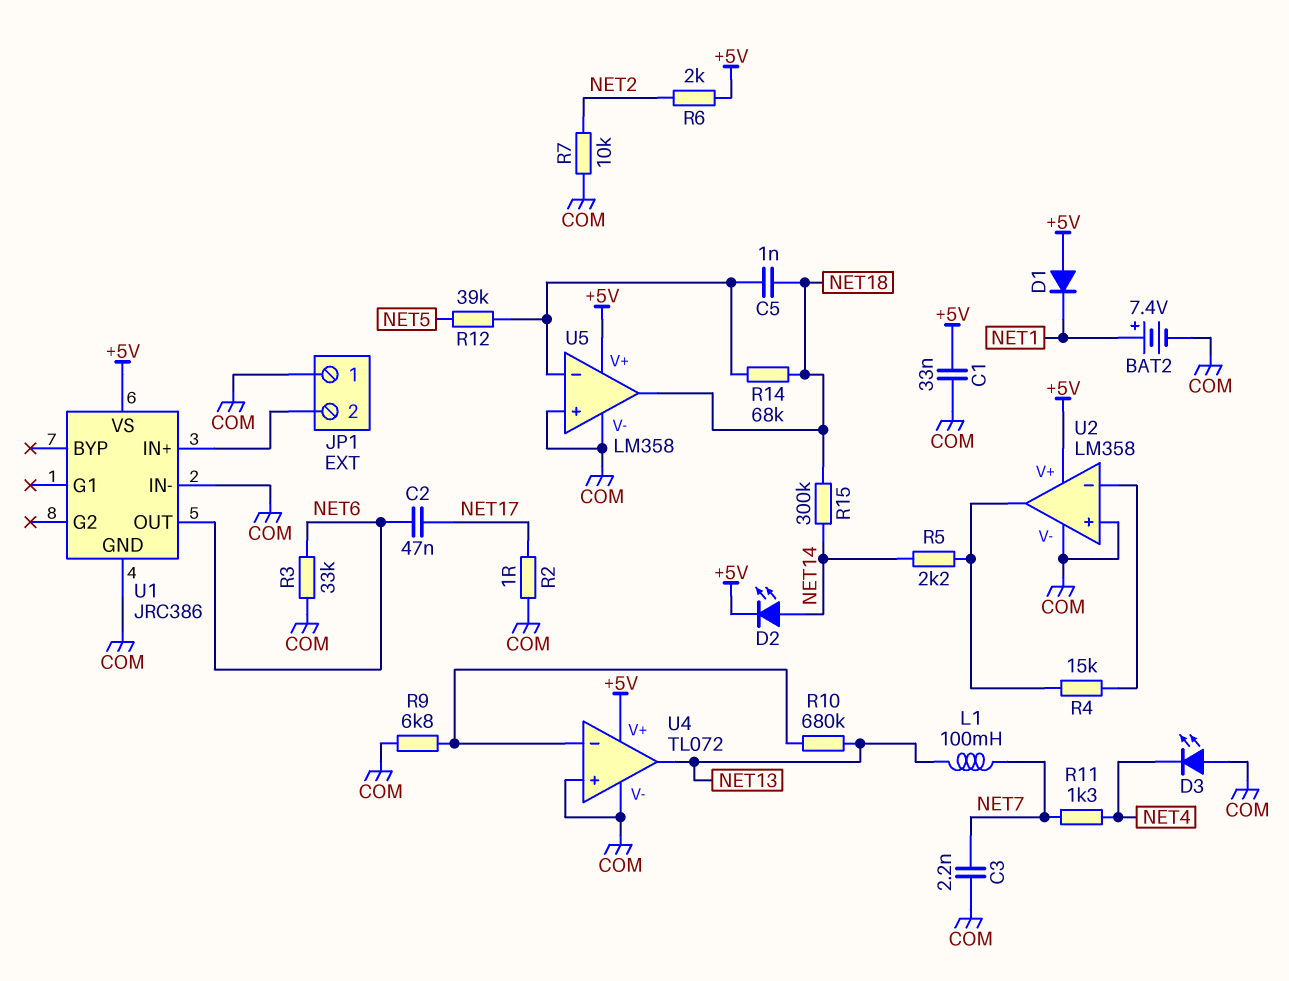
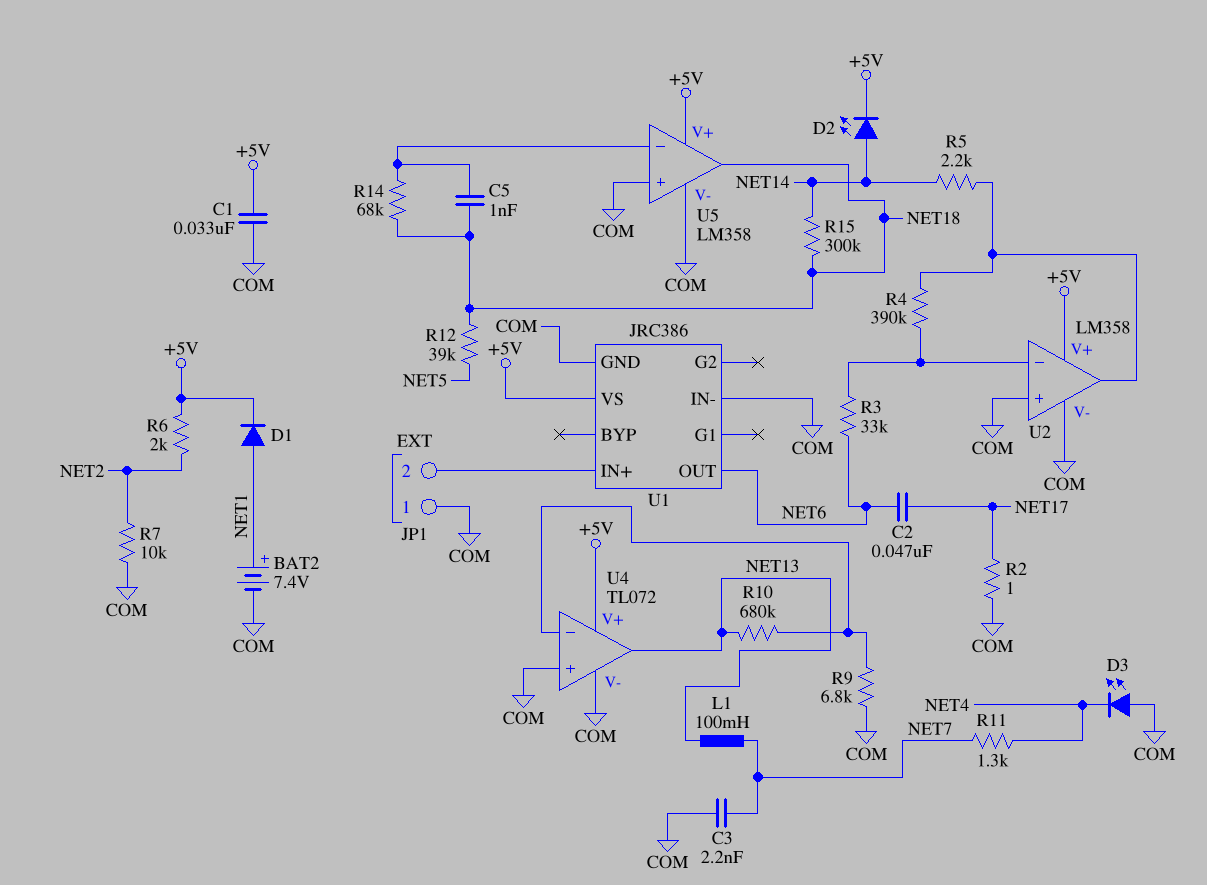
D1: diode (A +5V, K NET1) -> diode (A NET1, K +5V)
R3: 33k (COM, NET6) -> 33k (NET6, U2/in-)
R4: 15k (U2/in-, U2/out) -> 390k (U2/in-, U2/out)
R12: 39k (NET5, U5/in-) -> 39k (NET5, NET18)

